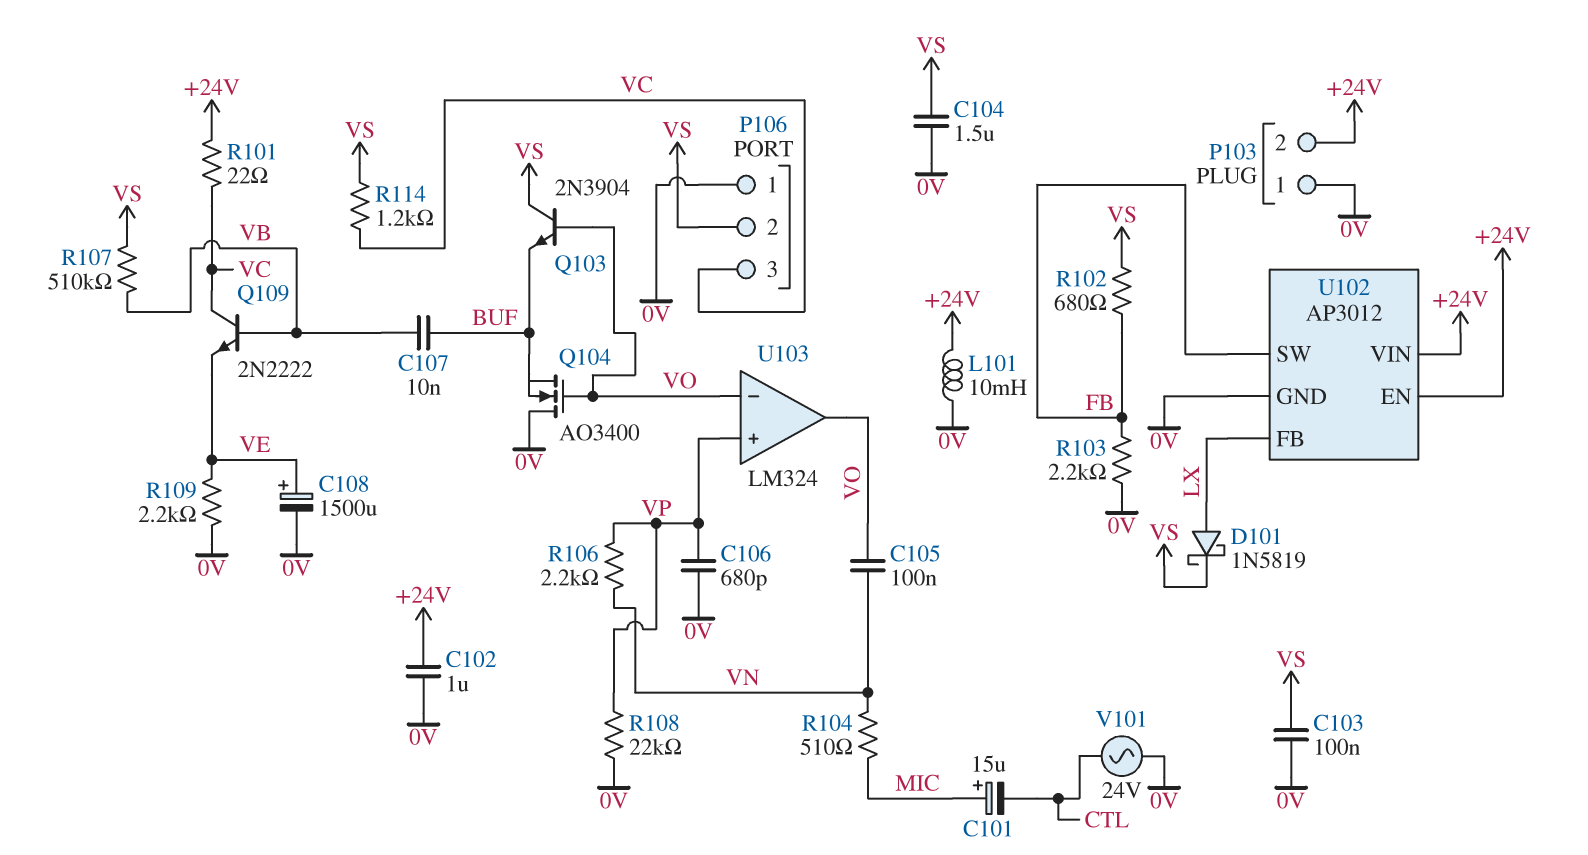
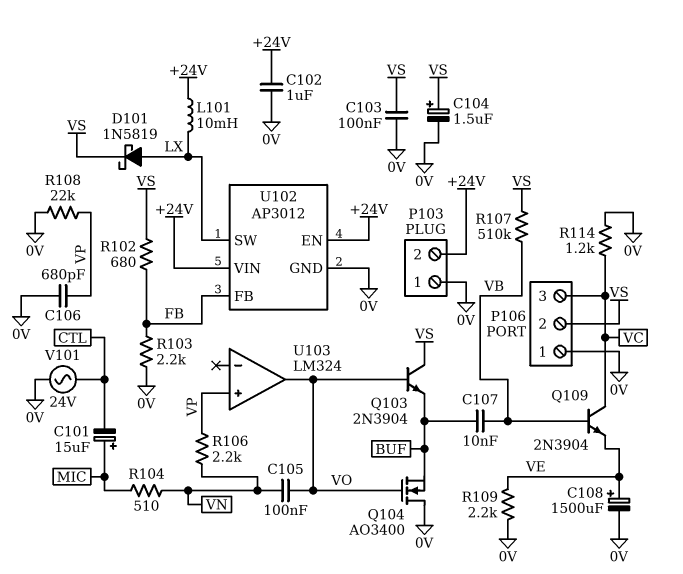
C104: 1.5uF (0V, VS) -> 1.5uF (plus VS, minus 0V)
L101: 10mH (+24V, 0V) -> 10mH (+24V, LX)
Q109: NPN 2N2222 (B VB, C VC, E VE) -> NPN 2N3904 (B VB, C VC, E VE)
R101: 22 (+24V, VC) -> none
R114: 1.2k (VC, VS) -> 1.2k (0V, VC)
U102 pin FB: LX -> FB
U102 pin SW: FB -> LX
U103 pin in-: VO -> none

